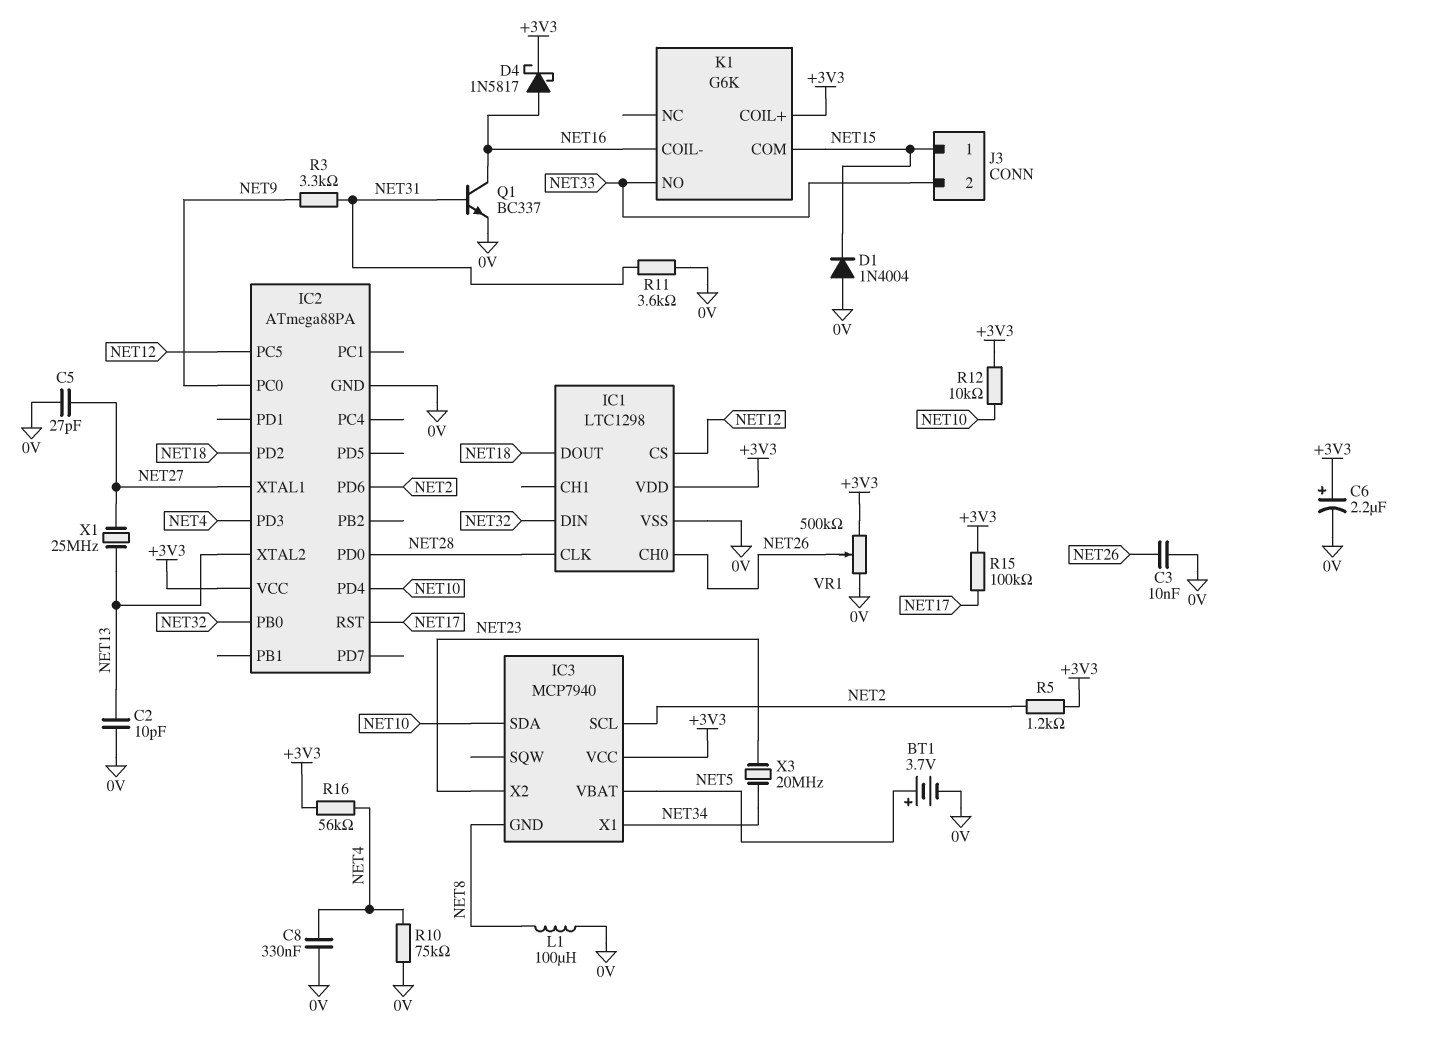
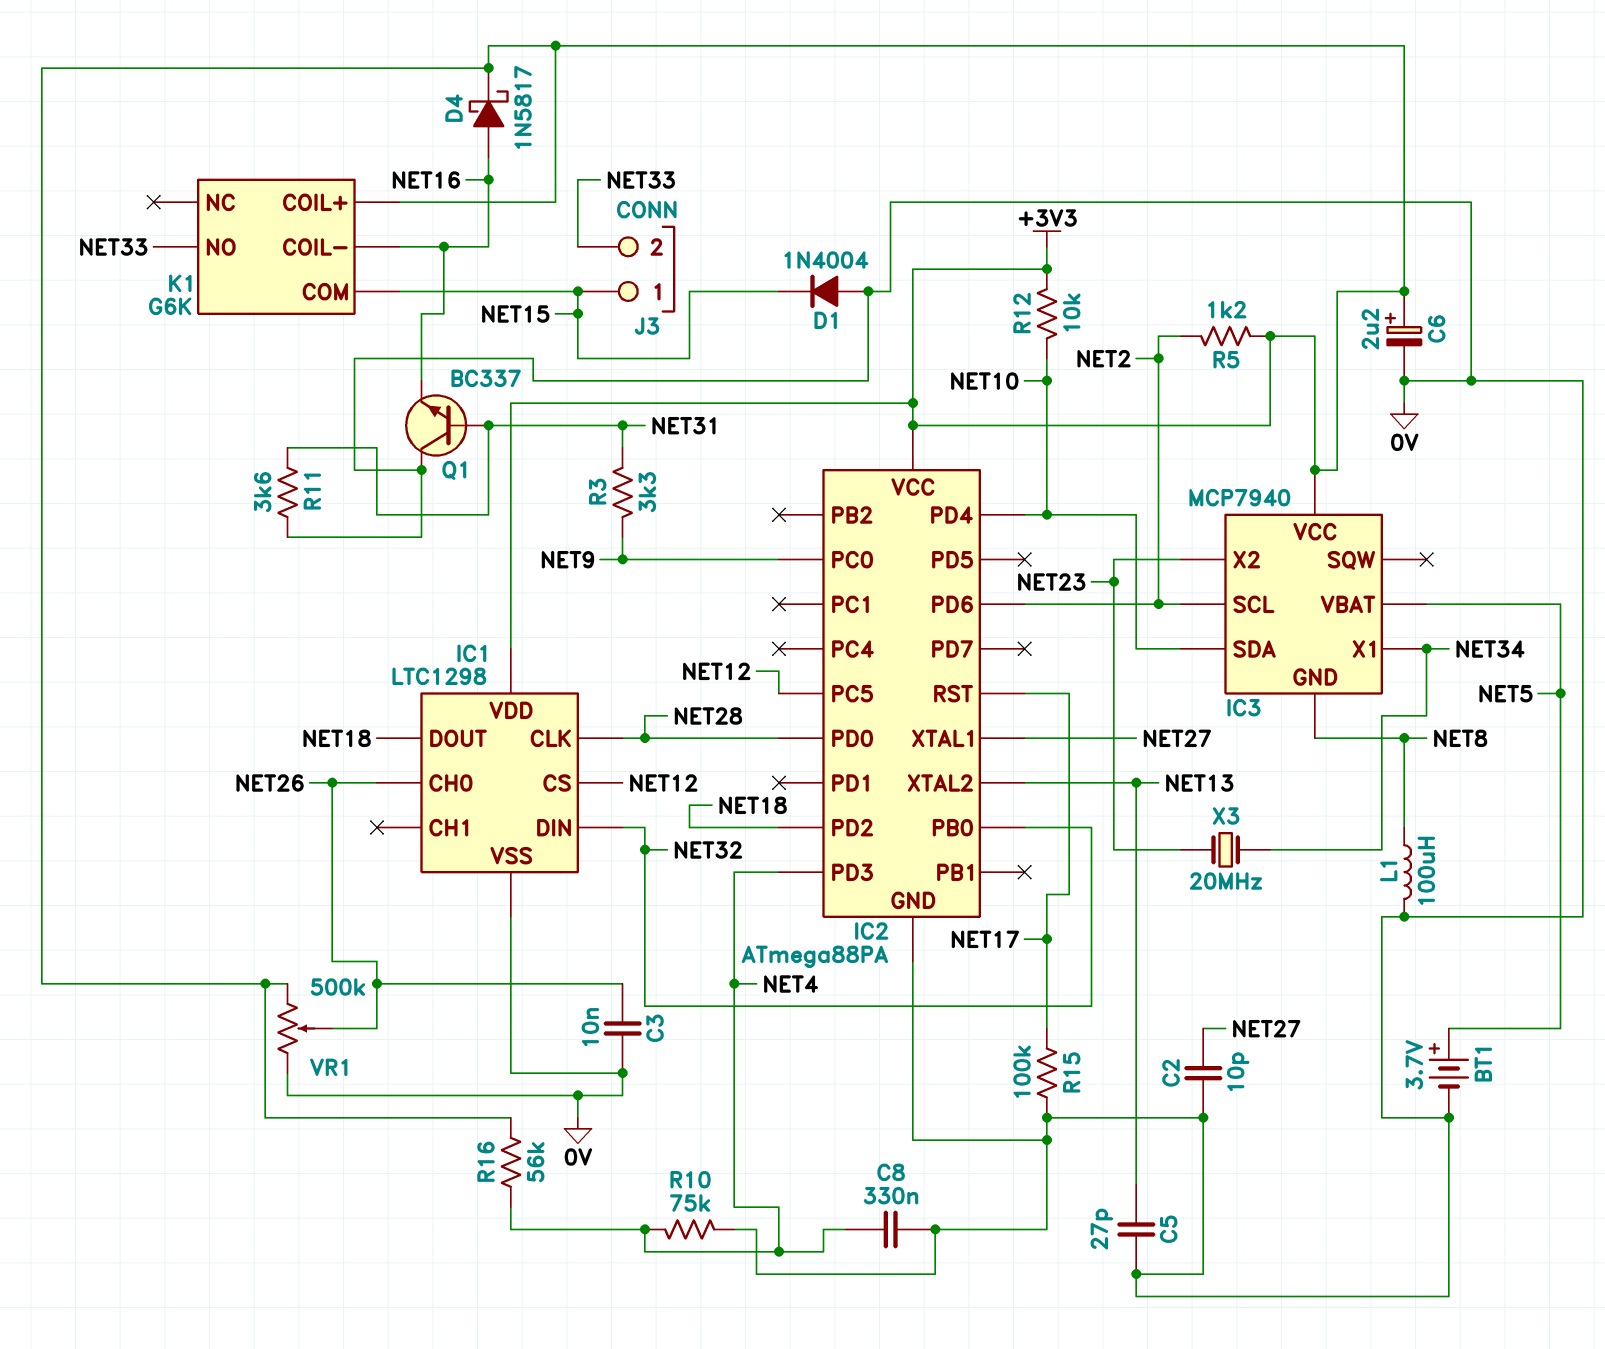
C2: 10pF (0V, NET13) -> 10pF (0V, NET27)
C5: 27pF (0V, NET27) -> 27pF (0V, NET13)
Q1: NPN BC337 (B NET31, C NET16, E 0V) -> NPN BC337 (B NET31, C 0V, E NET16)
R15: 100k (+3V3, NET17) -> 100k (0V, NET17)
X1: 25MHz (NET13, NET27) -> none

